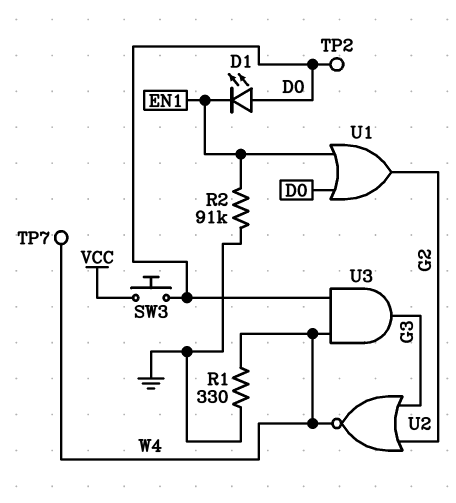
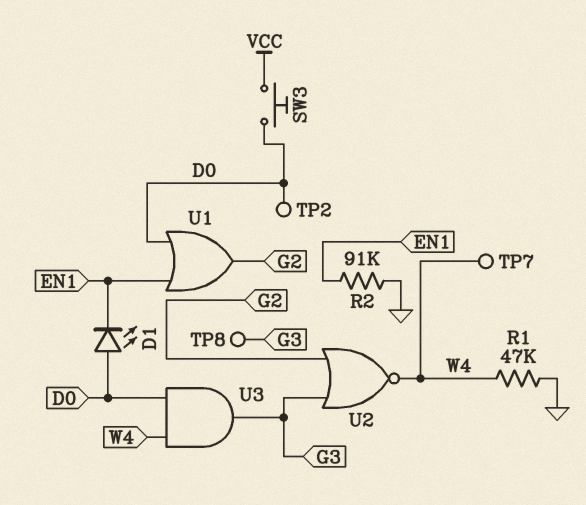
R1: 330 (GND, W4) -> 47k (GND, W4)
TP8: none -> test point (G3)

